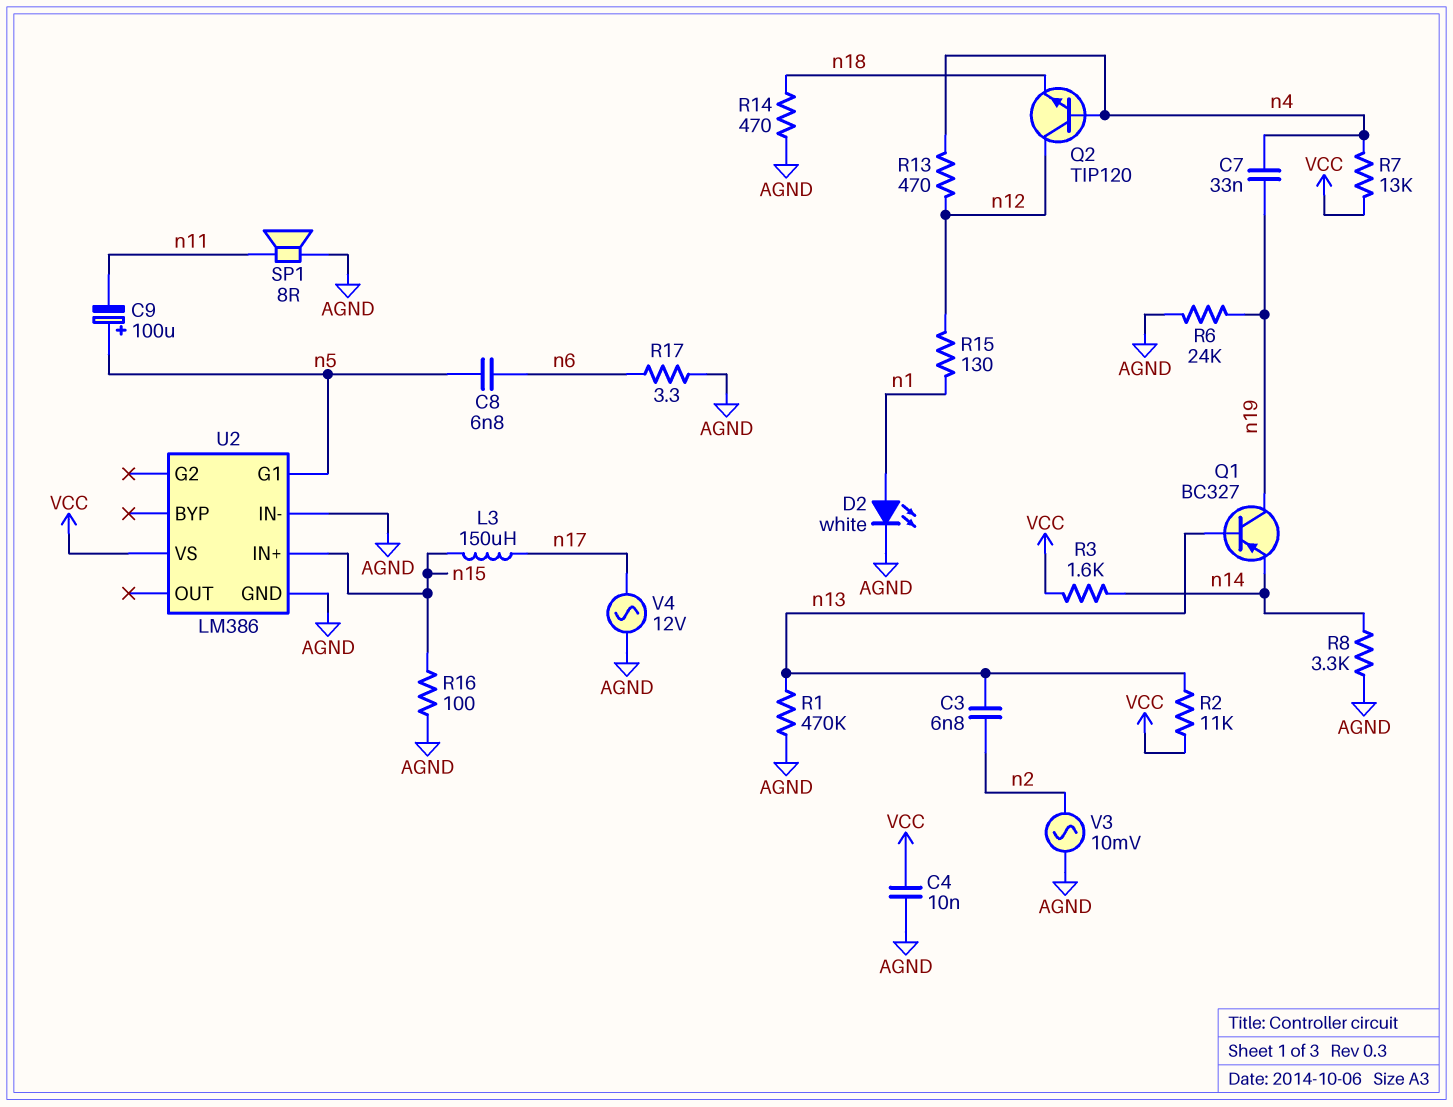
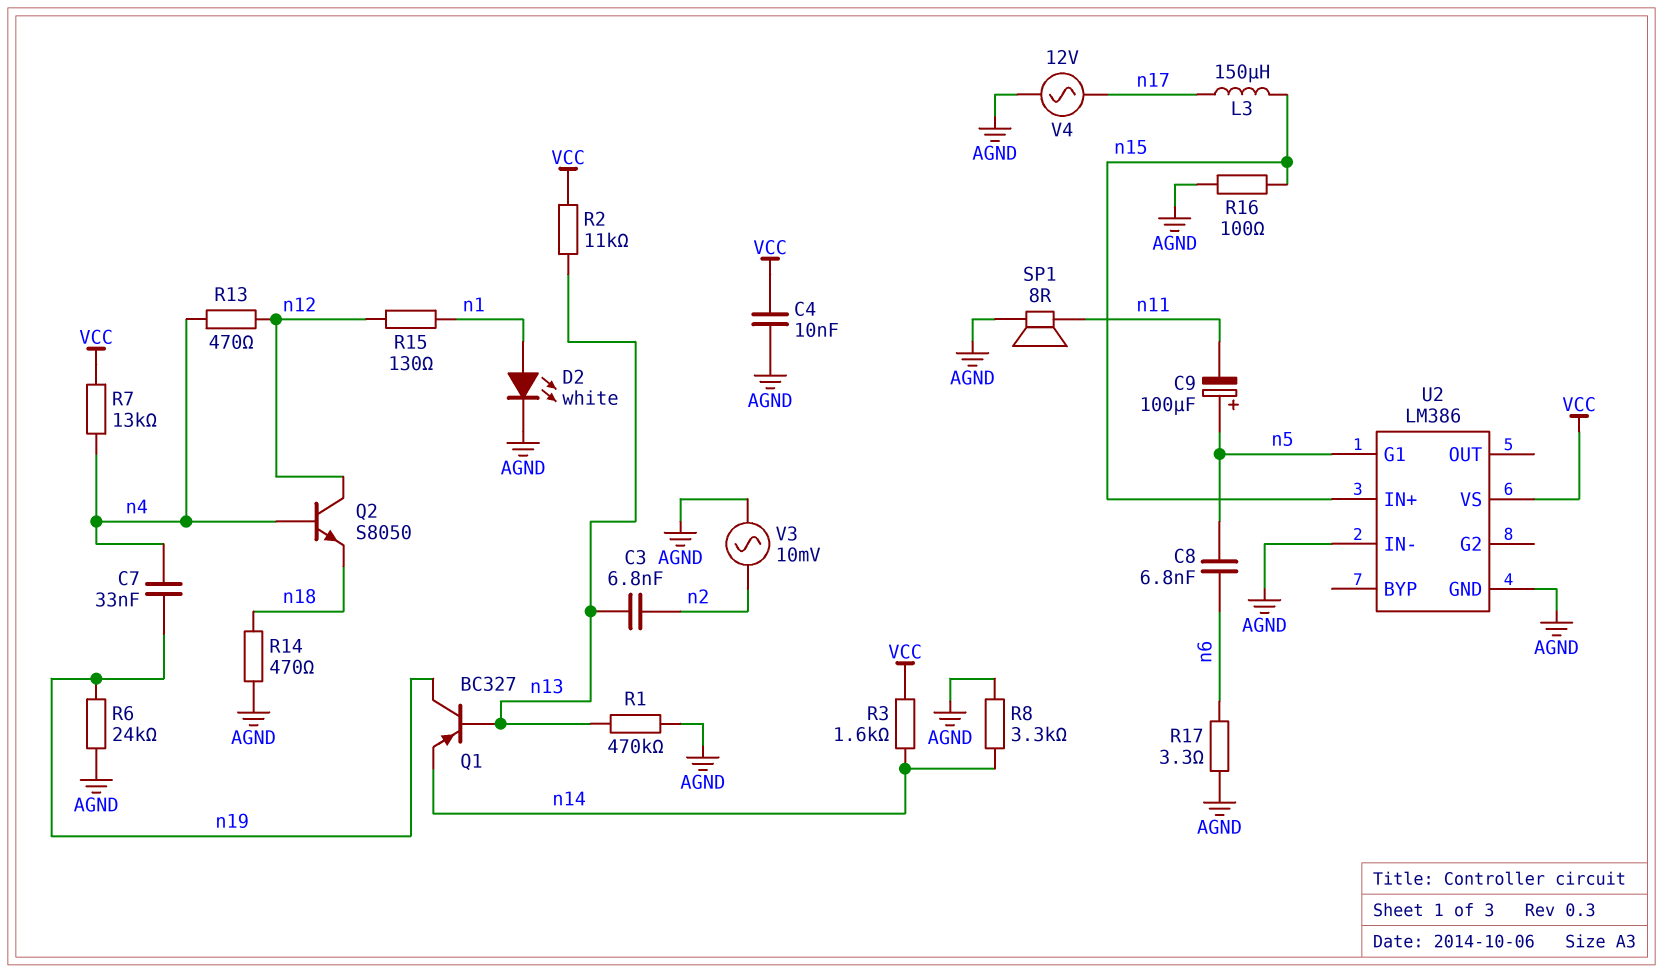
Q2: NPN TIP120 (B n4, C n12, E n18) -> NPN S8050 (B n4, C n12, E n18)

